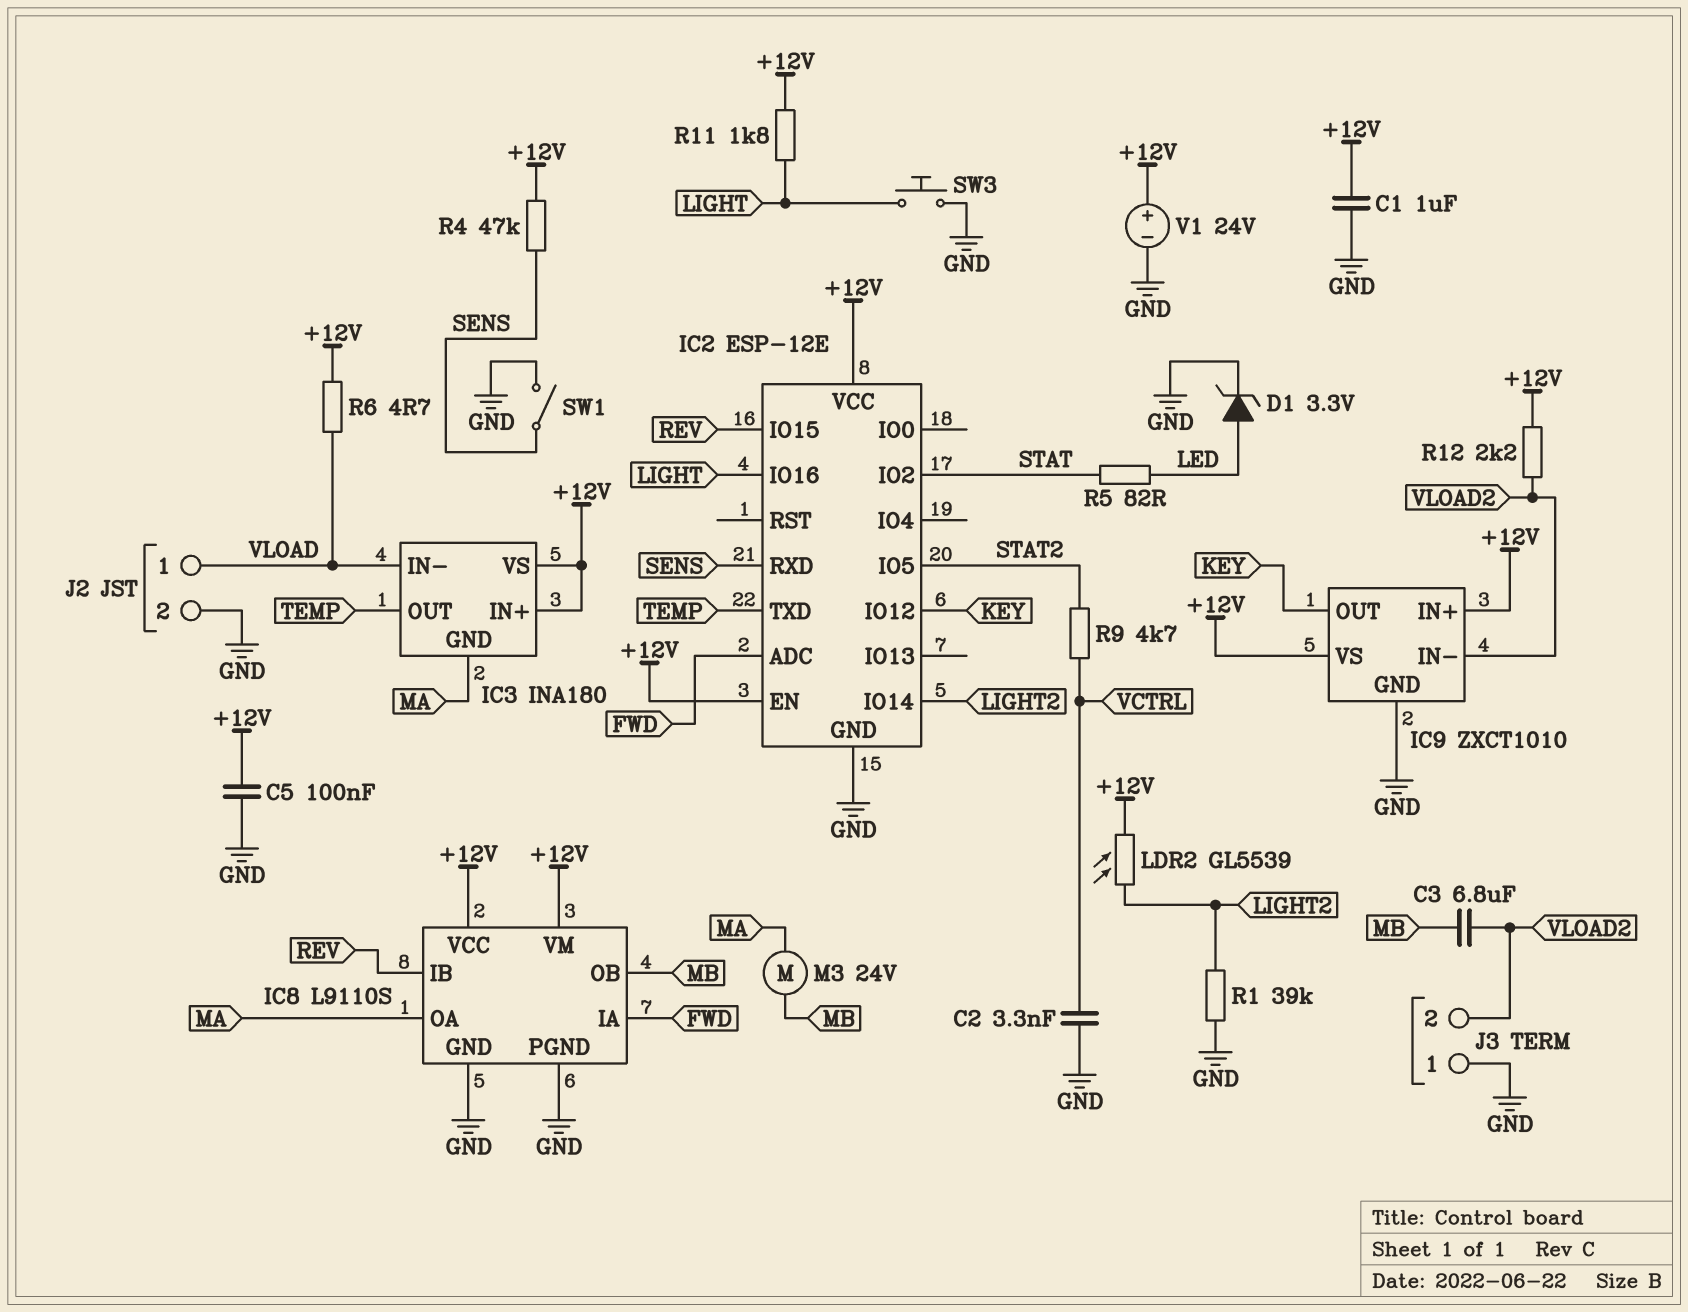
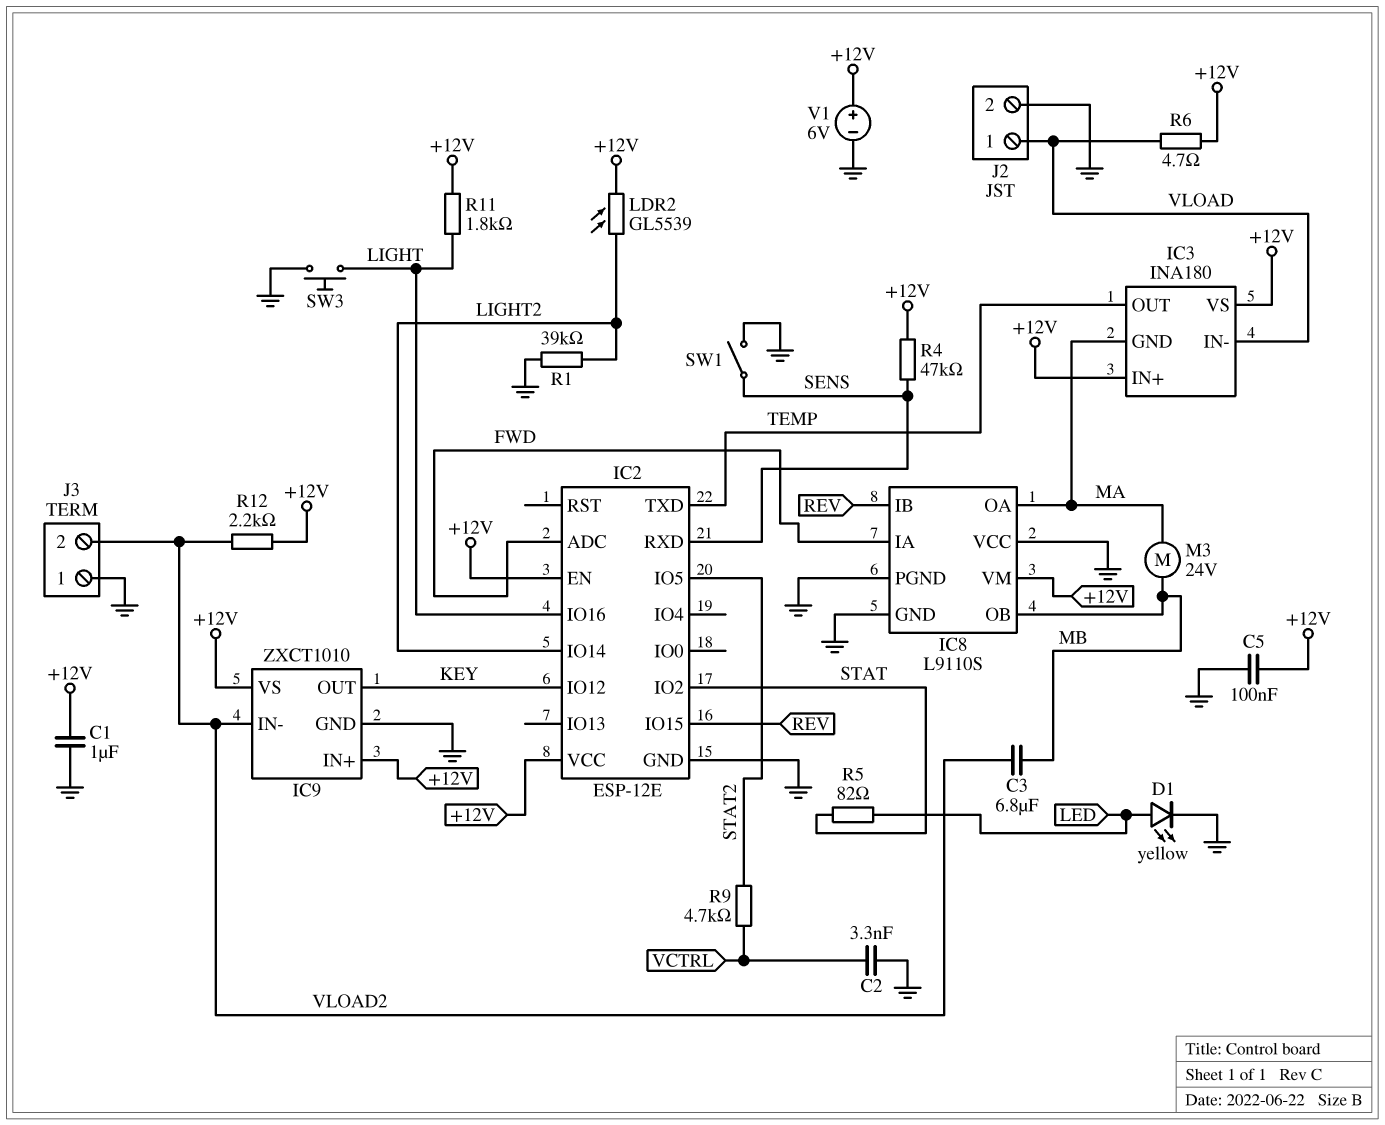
D1: zener 3.3V (A LED, K GND) -> LED yellow (A LED, K GND)
IC8 pin VCC: +12V -> GND
V1: 24V (plus +12V, minus GND) -> 6V (plus +12V, minus GND)

